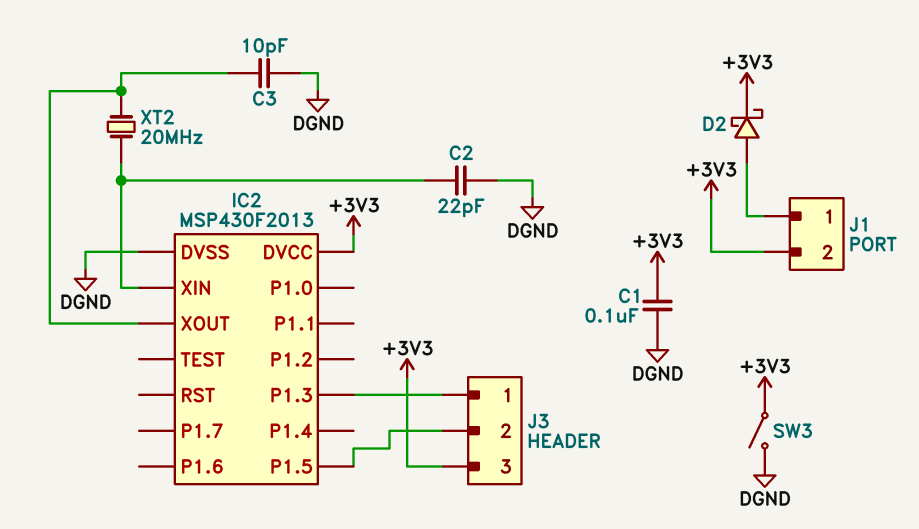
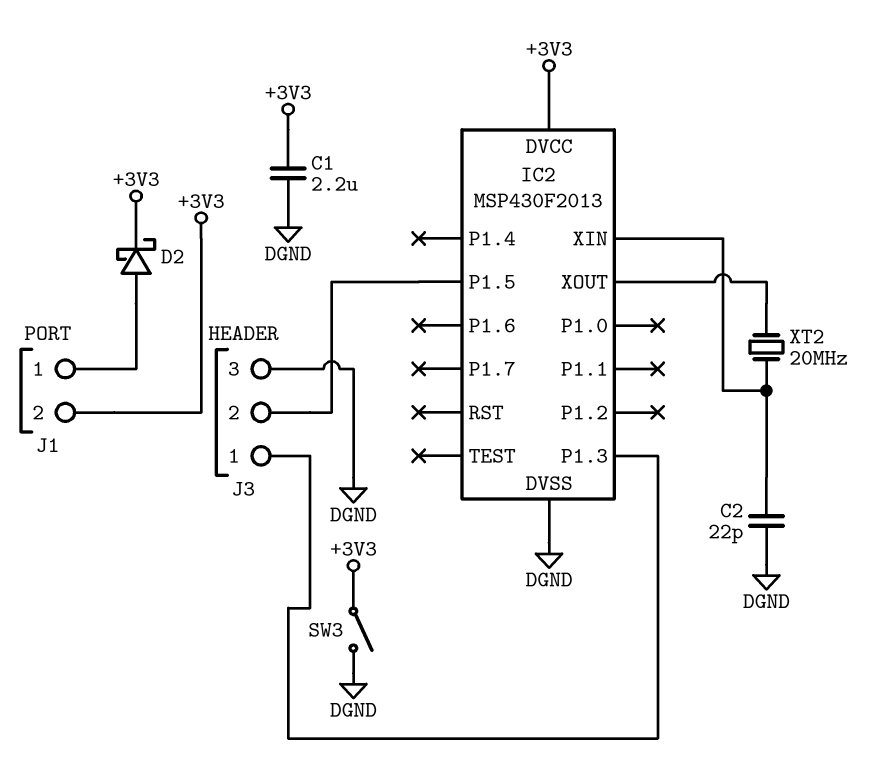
C1: 100nF (+3V3, DGND) -> 2.2uF (+3V3, DGND)
C3: 10pF (DGND, IC2/XOUT) -> none
J3 pin 3: +3V3 -> DGND

